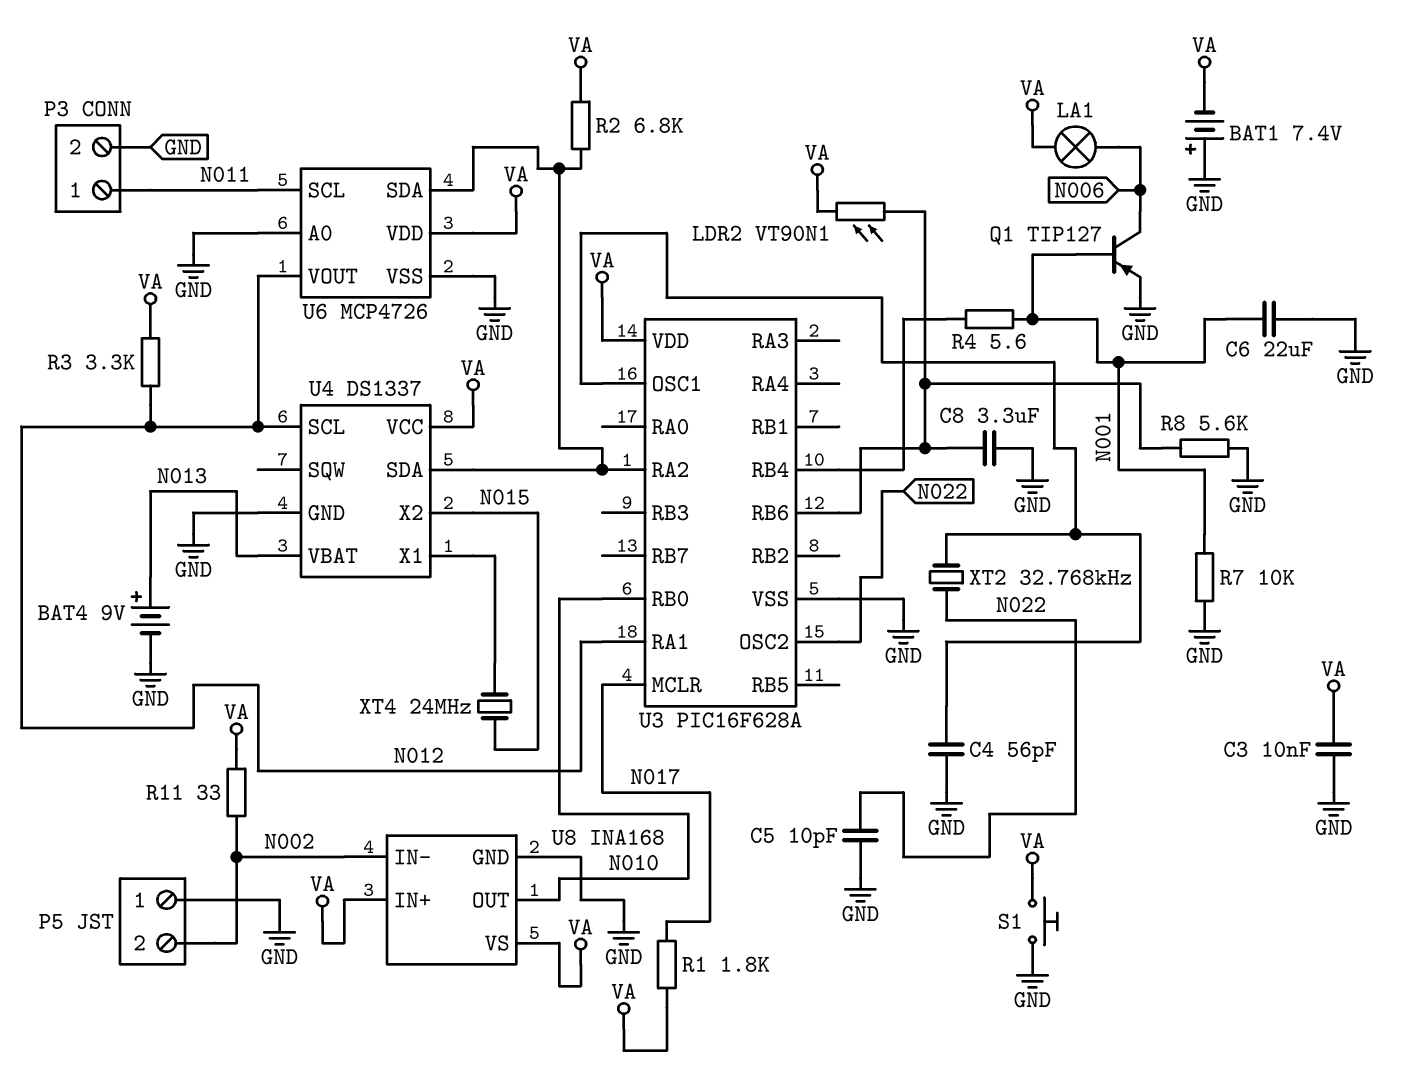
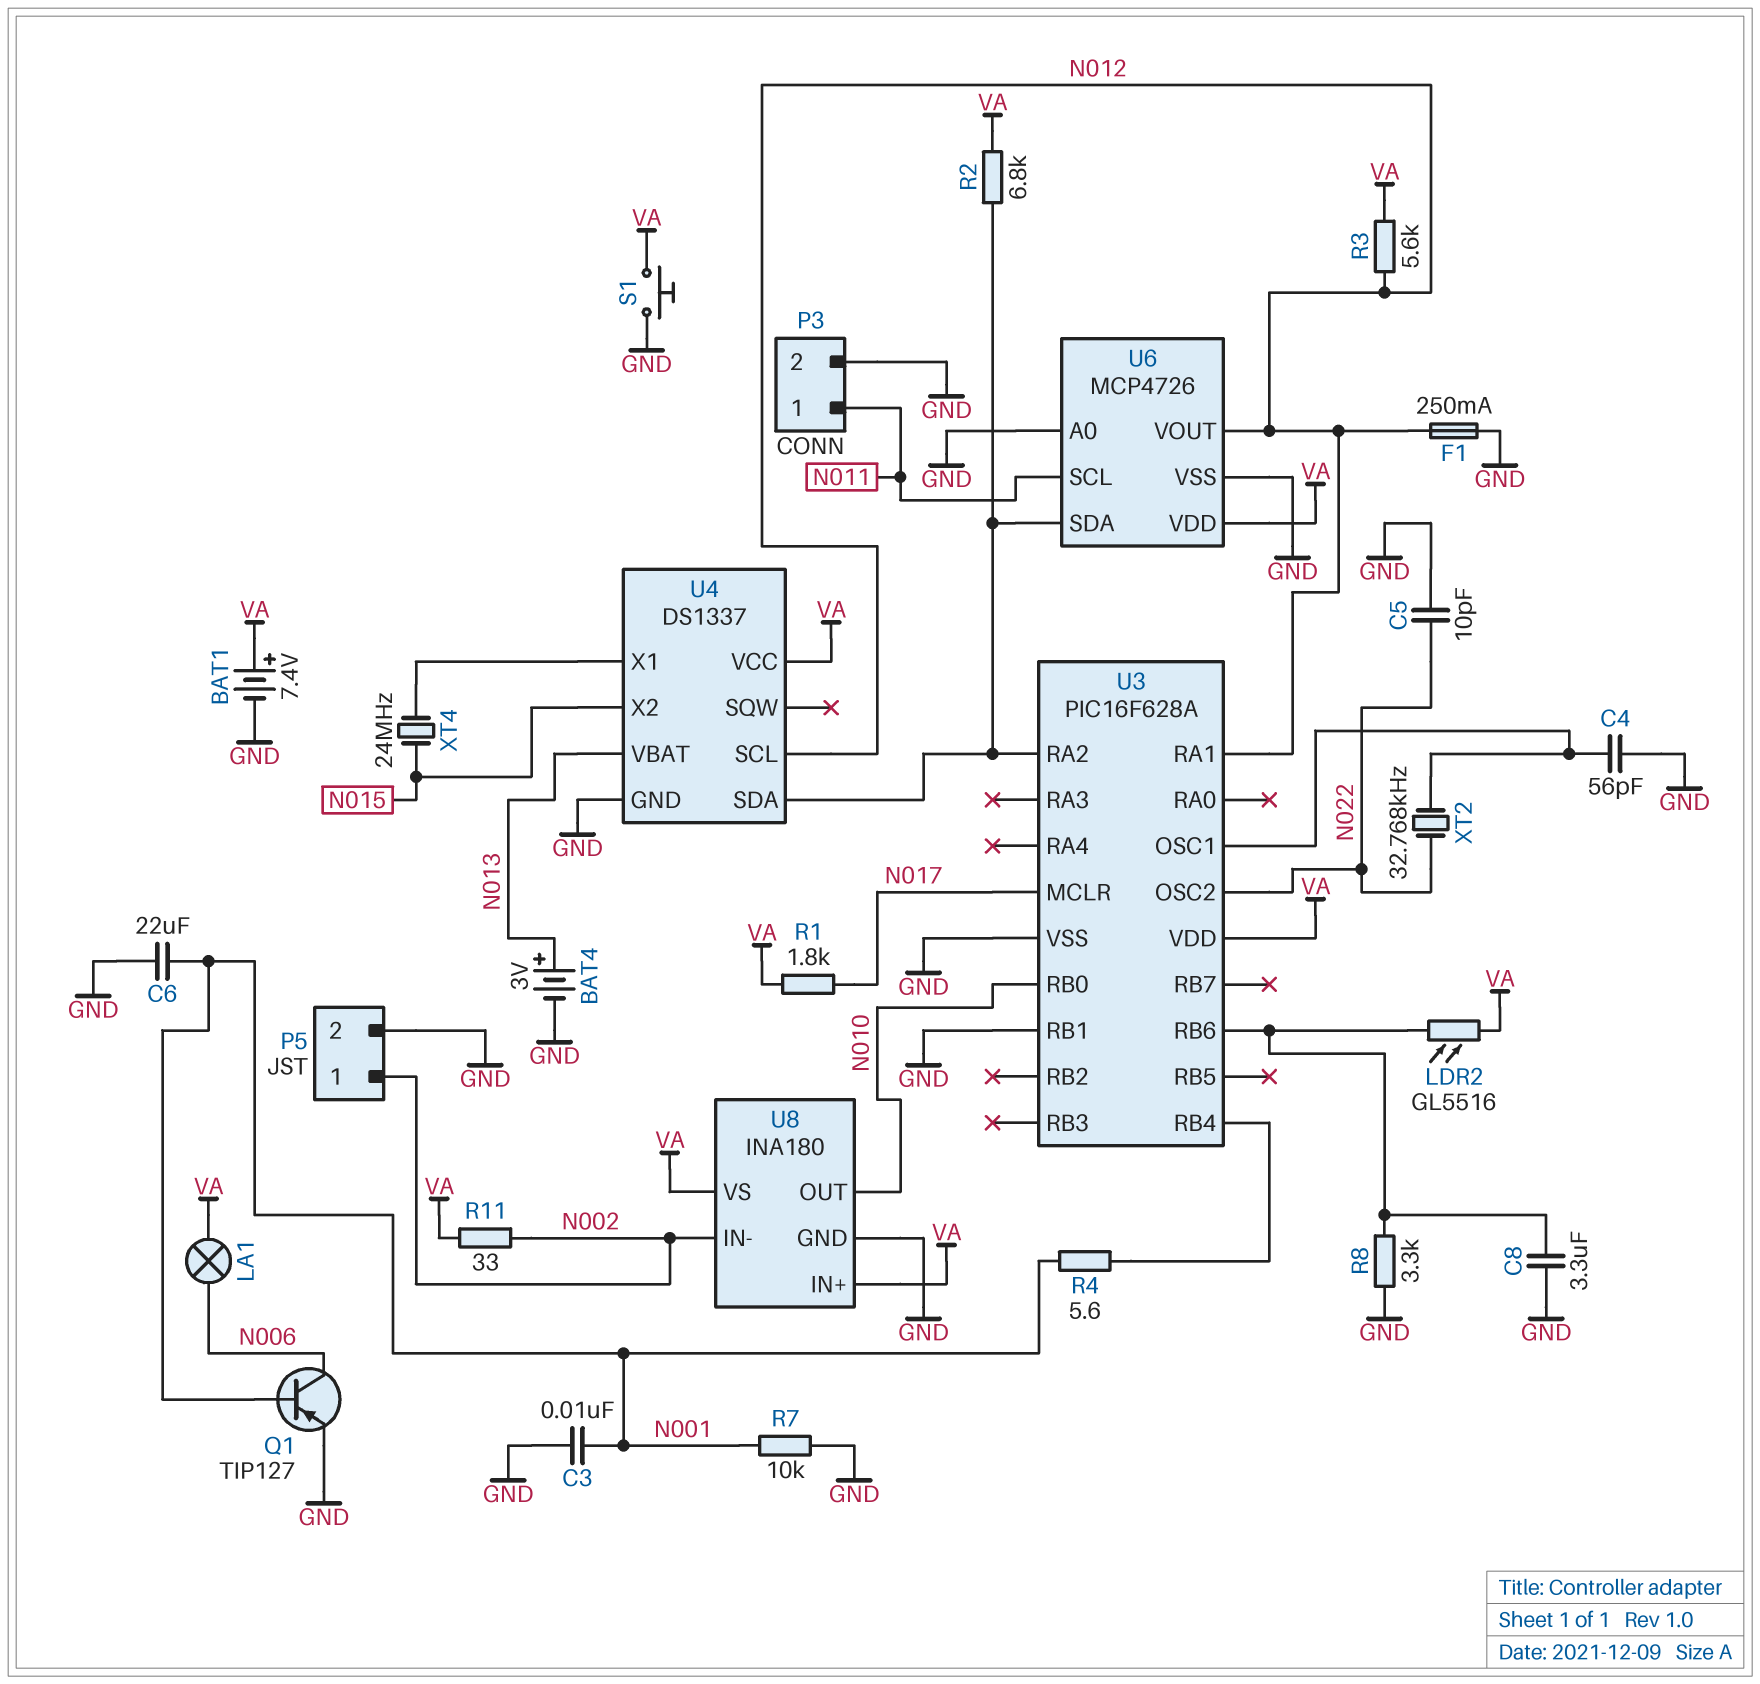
BAT1: 7.4V (plus GND, minus VA) -> 7.4V (plus VA, minus GND)
BAT4: 9V (plus N013, minus GND) -> 3V (plus N013, minus GND)
C3: 10nF (GND, VA) -> 10nF (GND, N001)
F1: none -> 250mA (GND, N012)
LDR2: VT90N1 (U3/RB6, VA) -> GL5516 (U3/RB6, VA)
P5 pin 1: GND -> N002
P5 pin 2: N002 -> GND
R3: 3.3k (N012, VA) -> 5.6k (N012, VA)
R8: 5.6k (GND, U3/RB6) -> 3.3k (GND, U3/RB6)
U3 pin RB1: none -> GND
U8: INA168 -> INA180

